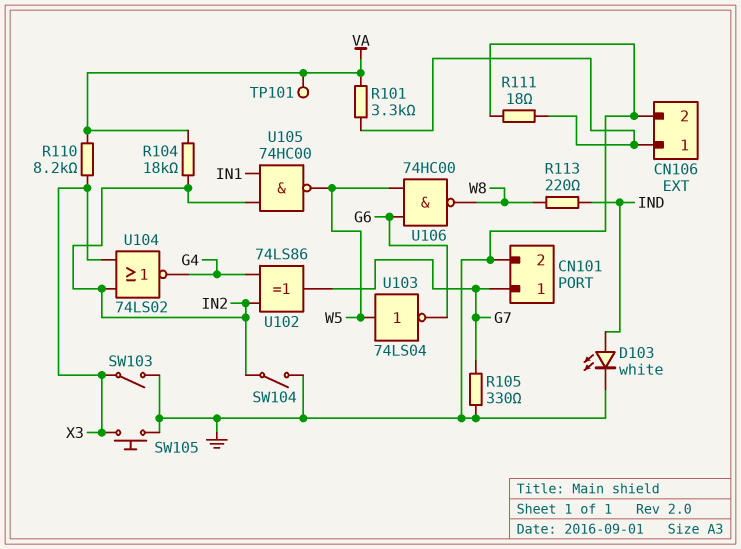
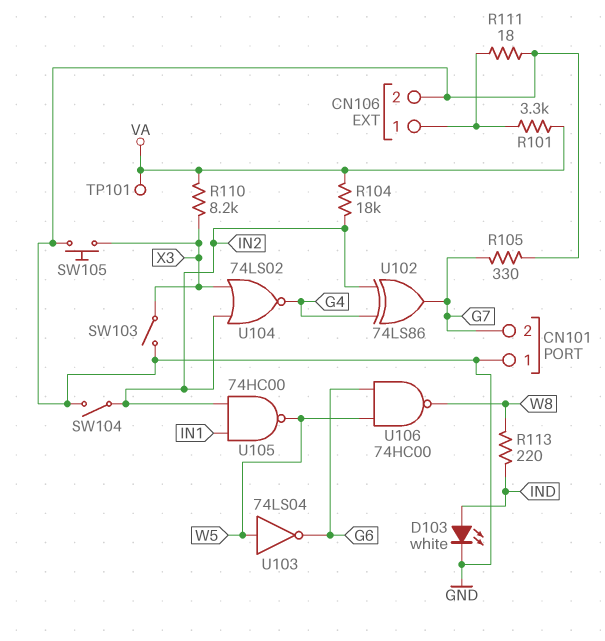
CN101 pin 1: G7 -> GND
CN101 pin 2: GND -> G7

